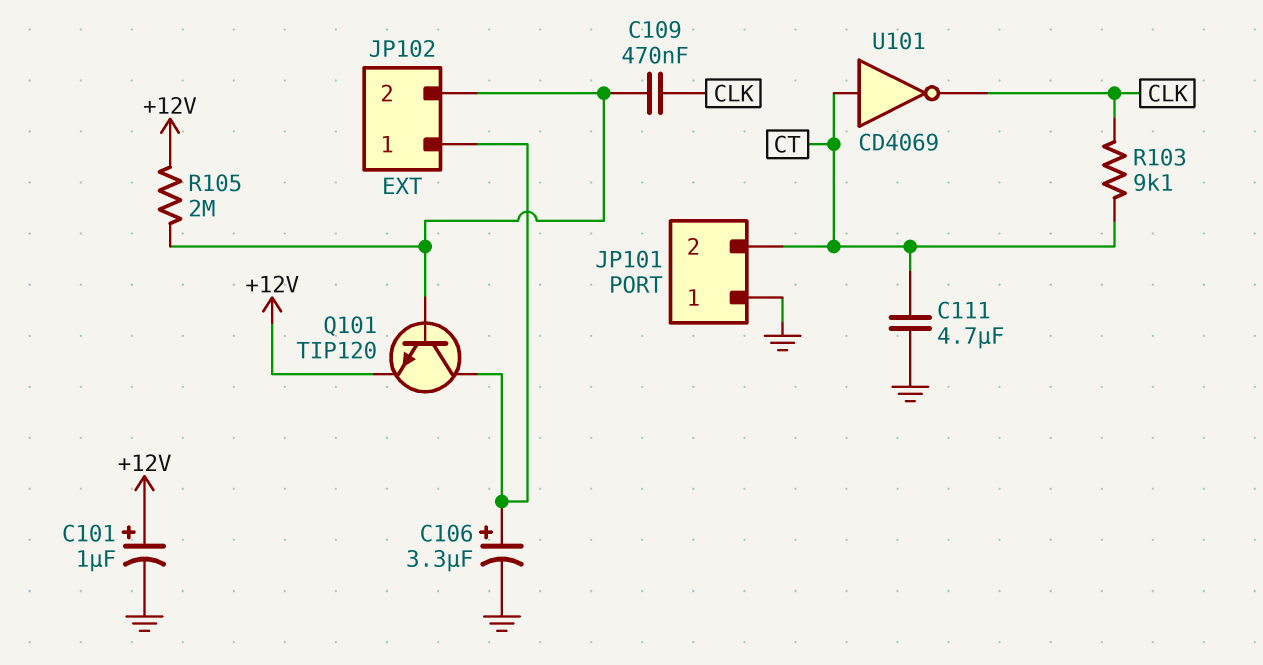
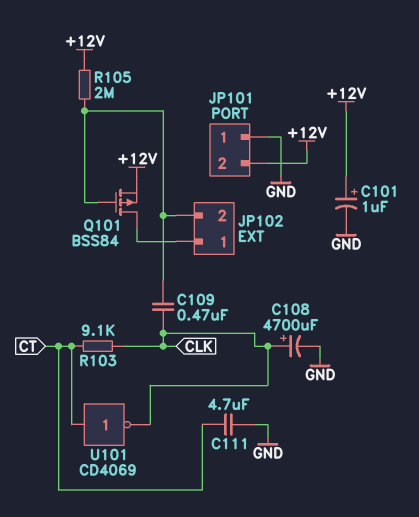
C106: 3.3uF (plus JP102/1, minus GND) -> none
C108: none -> 4700uF (plus CLK, minus GND)
JP101 pin 2: CT -> +12V
Q101: NPN TIP120 (B JP102/2, C JP102/1, E +12V) -> PMOS BSS84 (G JP102/2, D JP102/1, S +12V)

